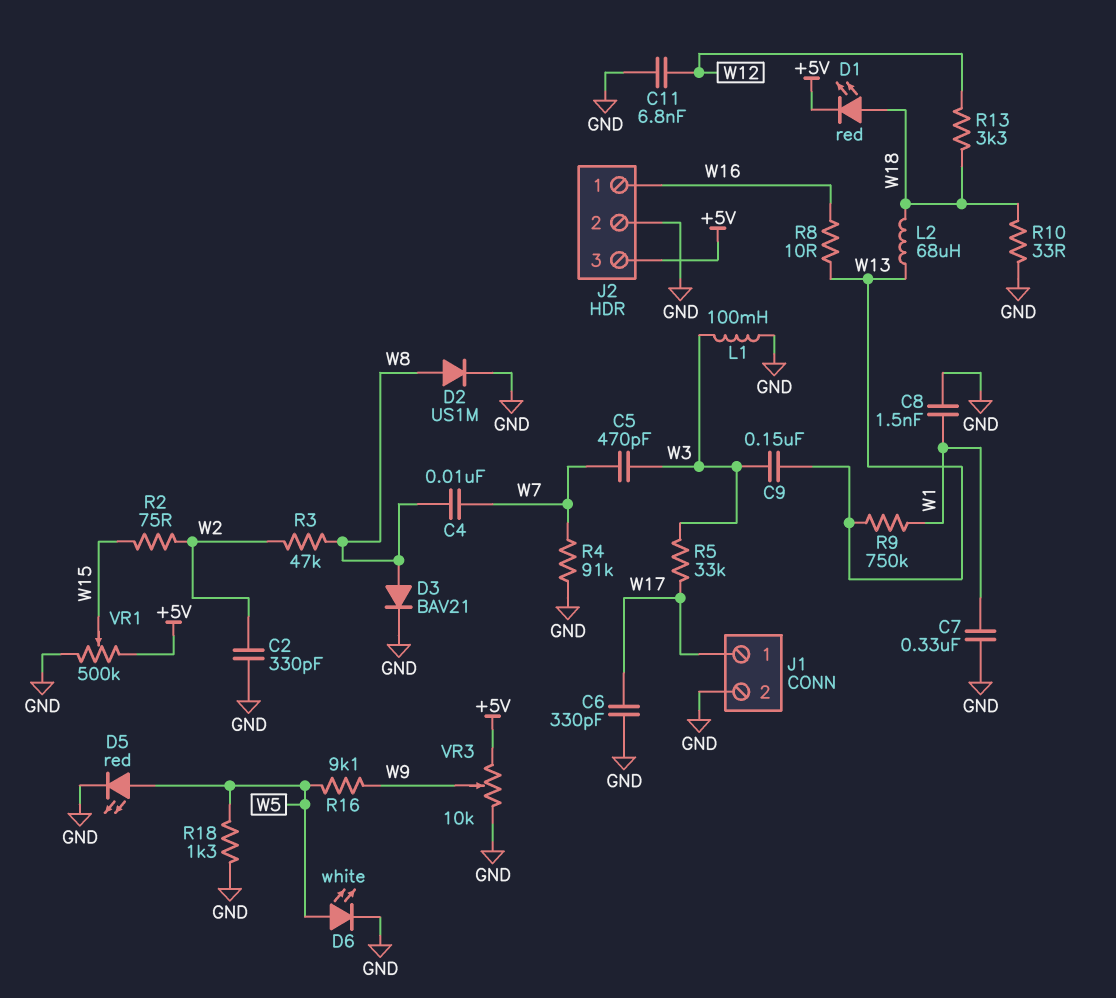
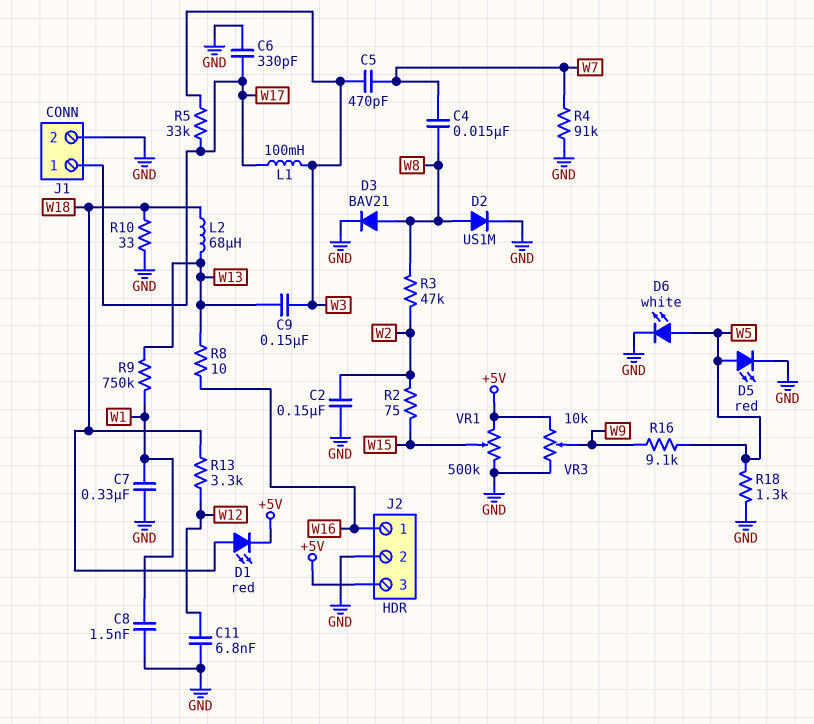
C2: 330pF (GND, W2) -> 150nF (GND, W2)
C4: 10nF (W7, W8) -> 15nF (W7, W8)
L1: 100mH (GND, W3) -> 100mH (W3, W17)

